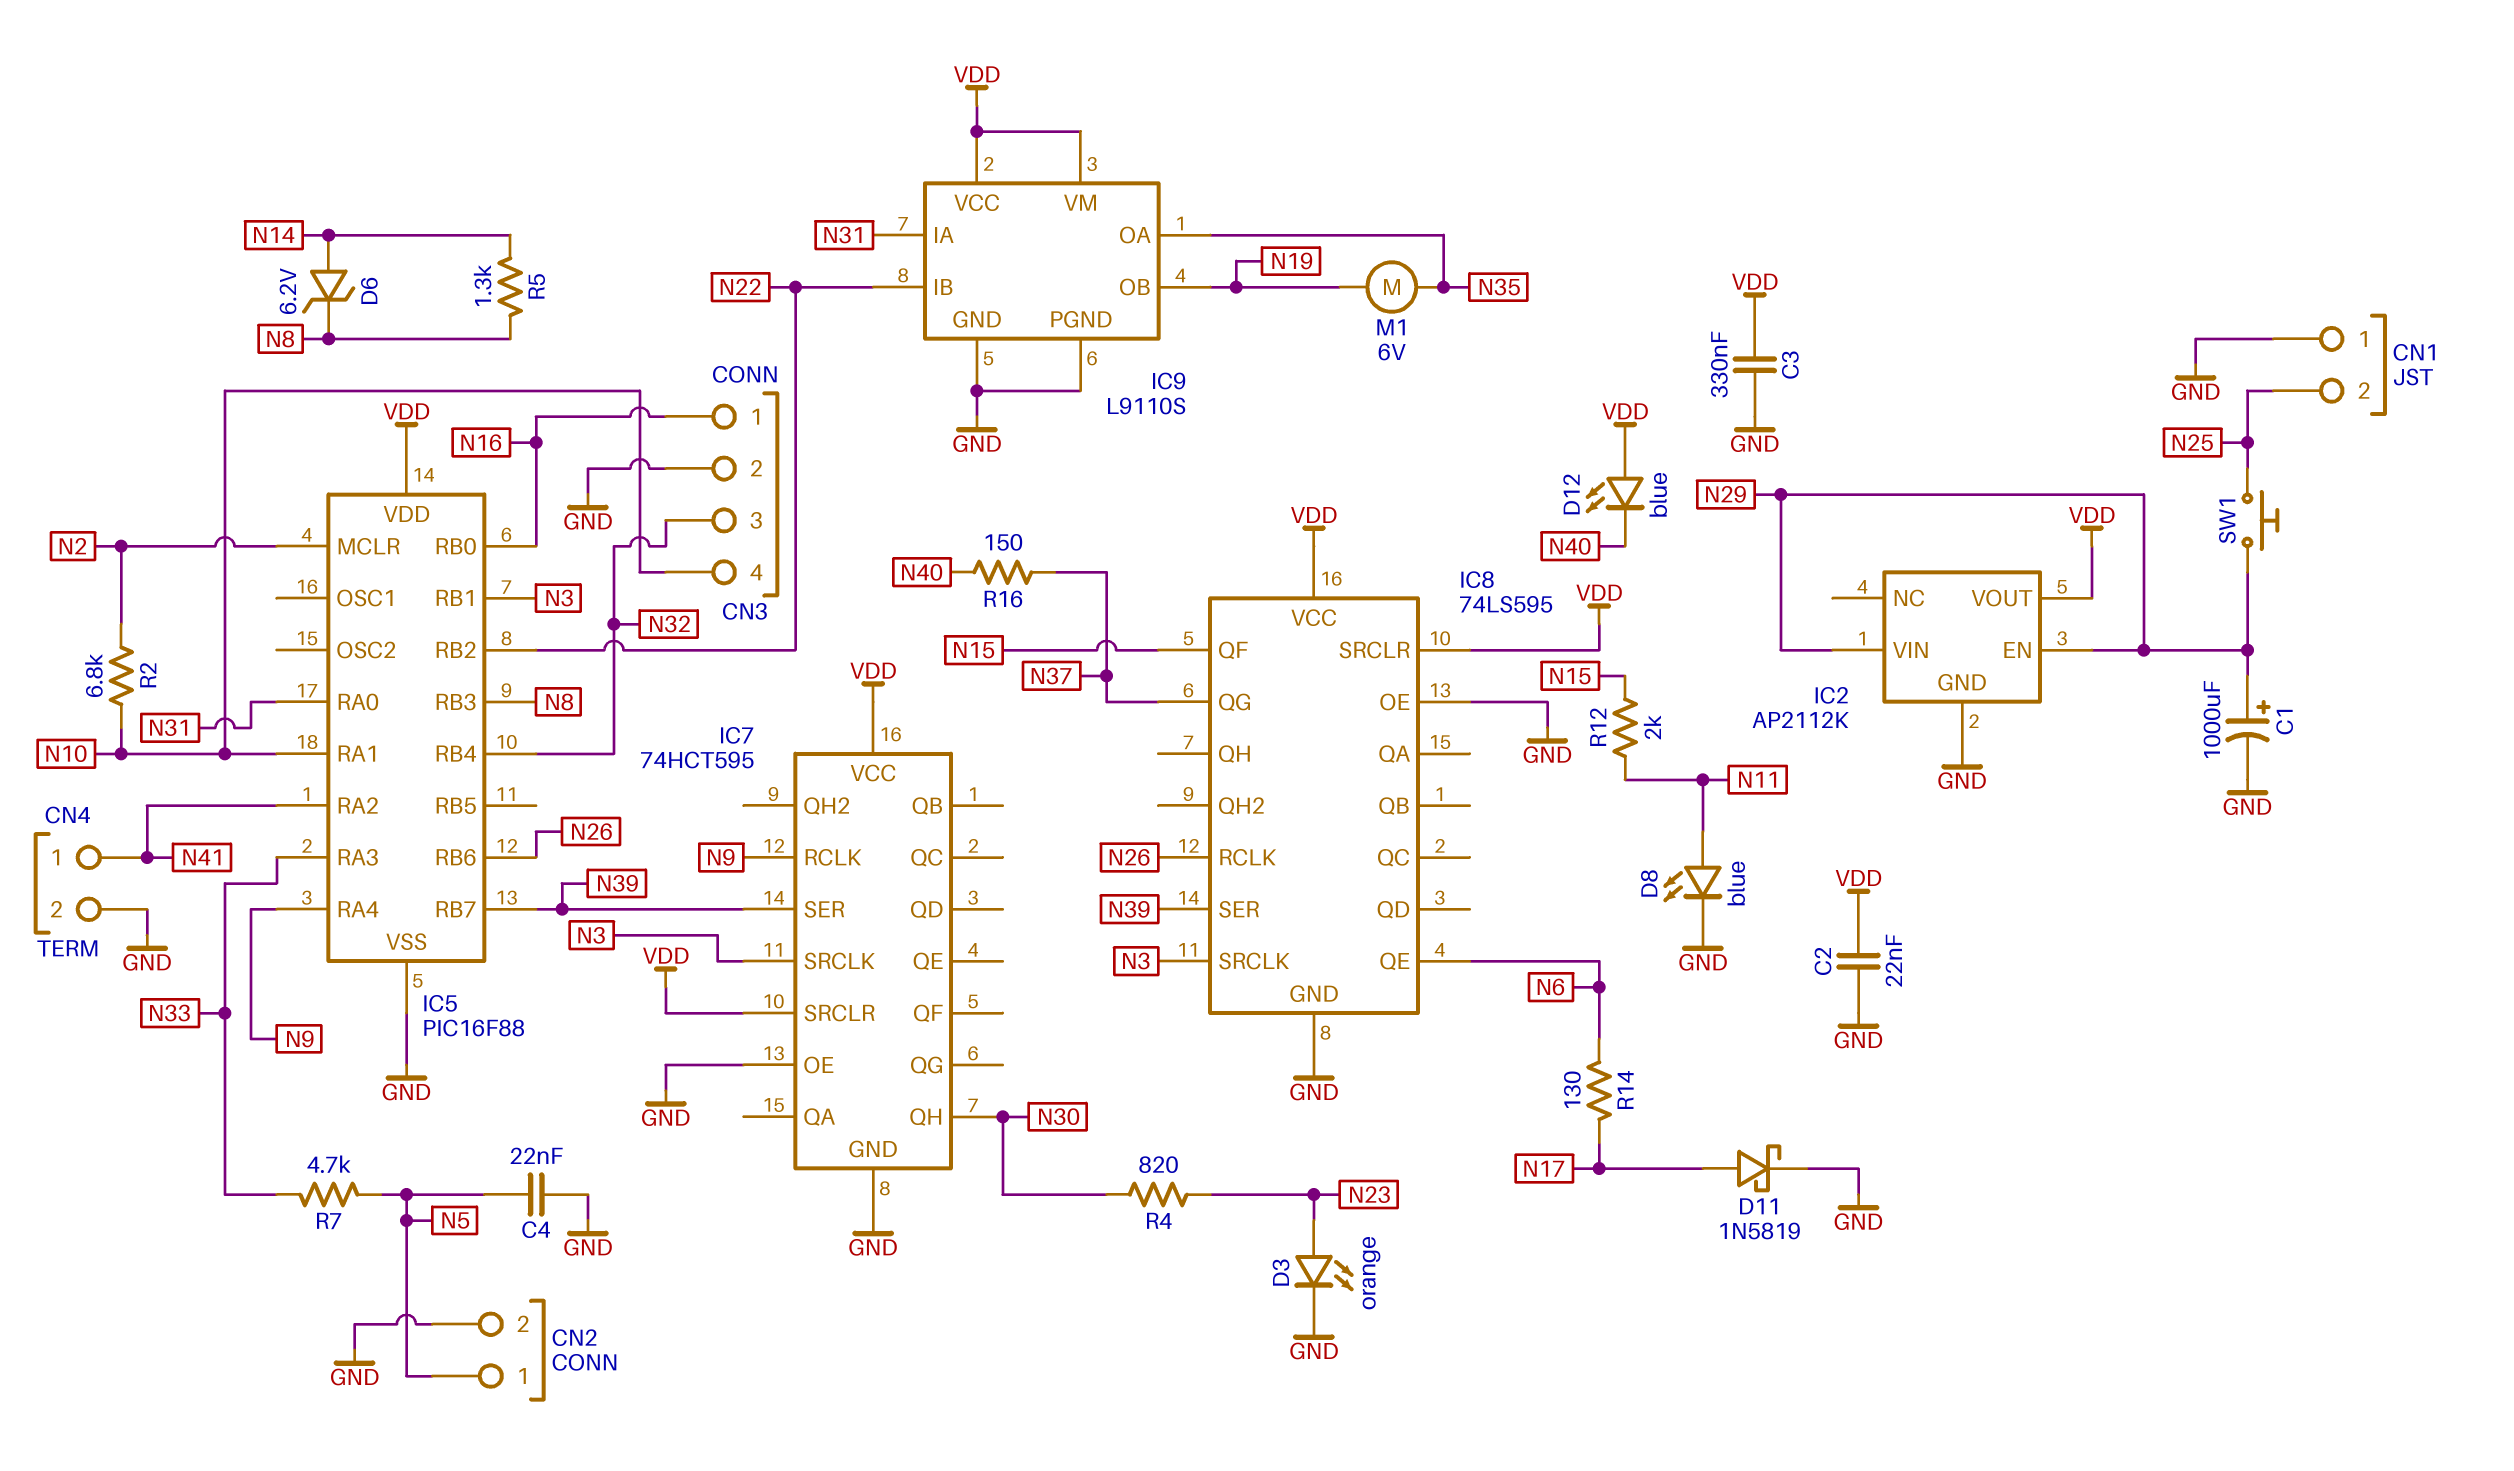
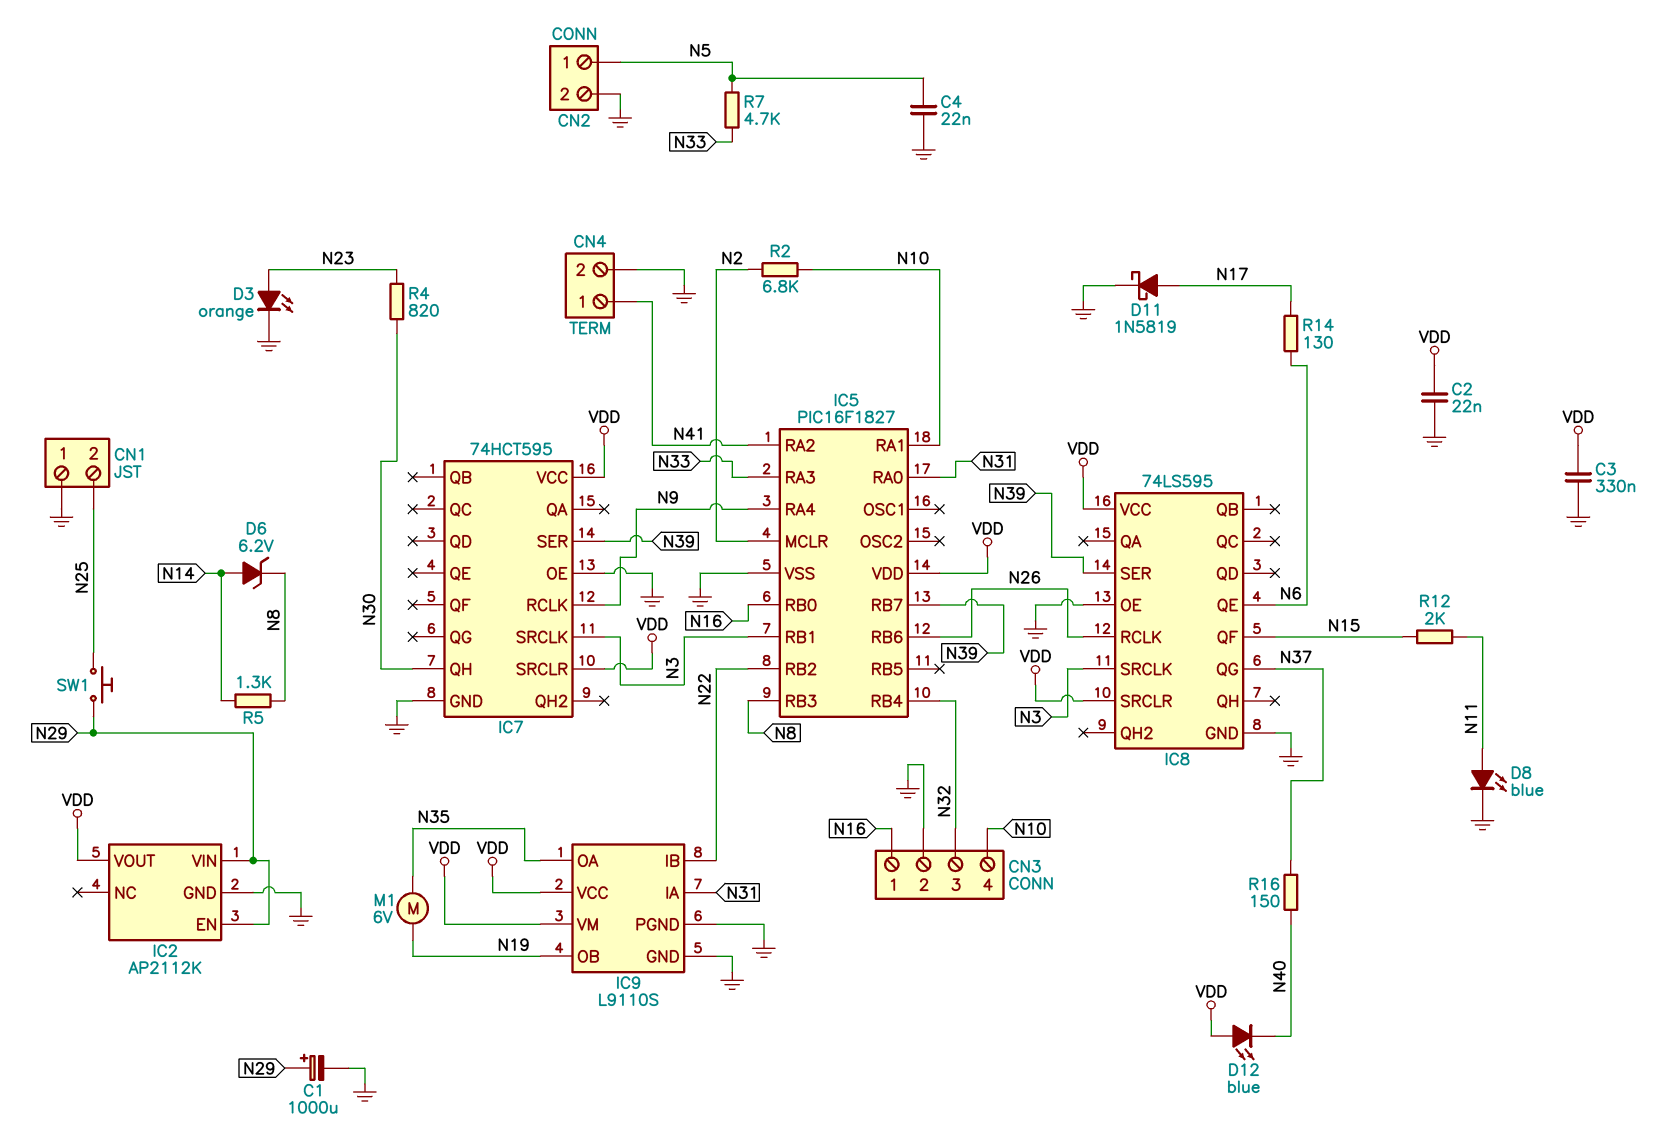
IC5: PIC16F88 -> PIC16F1827

